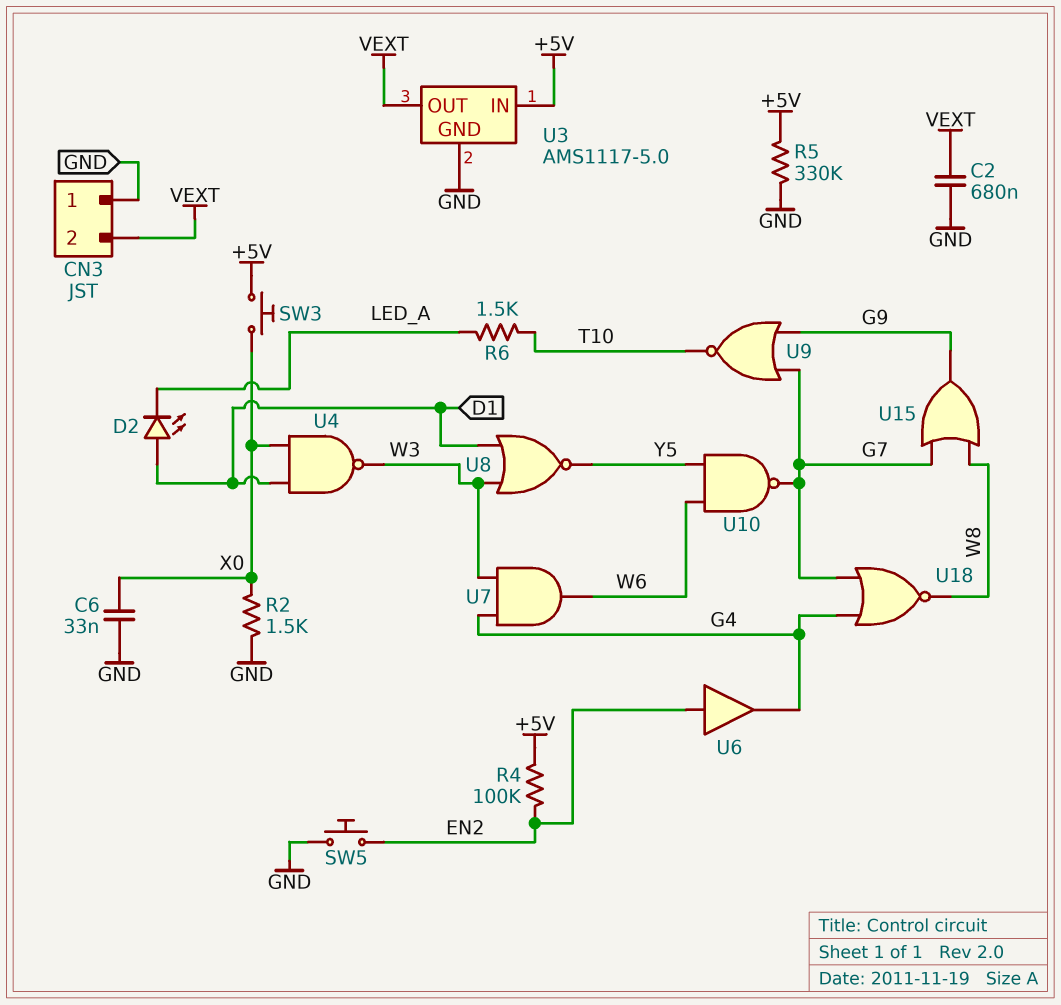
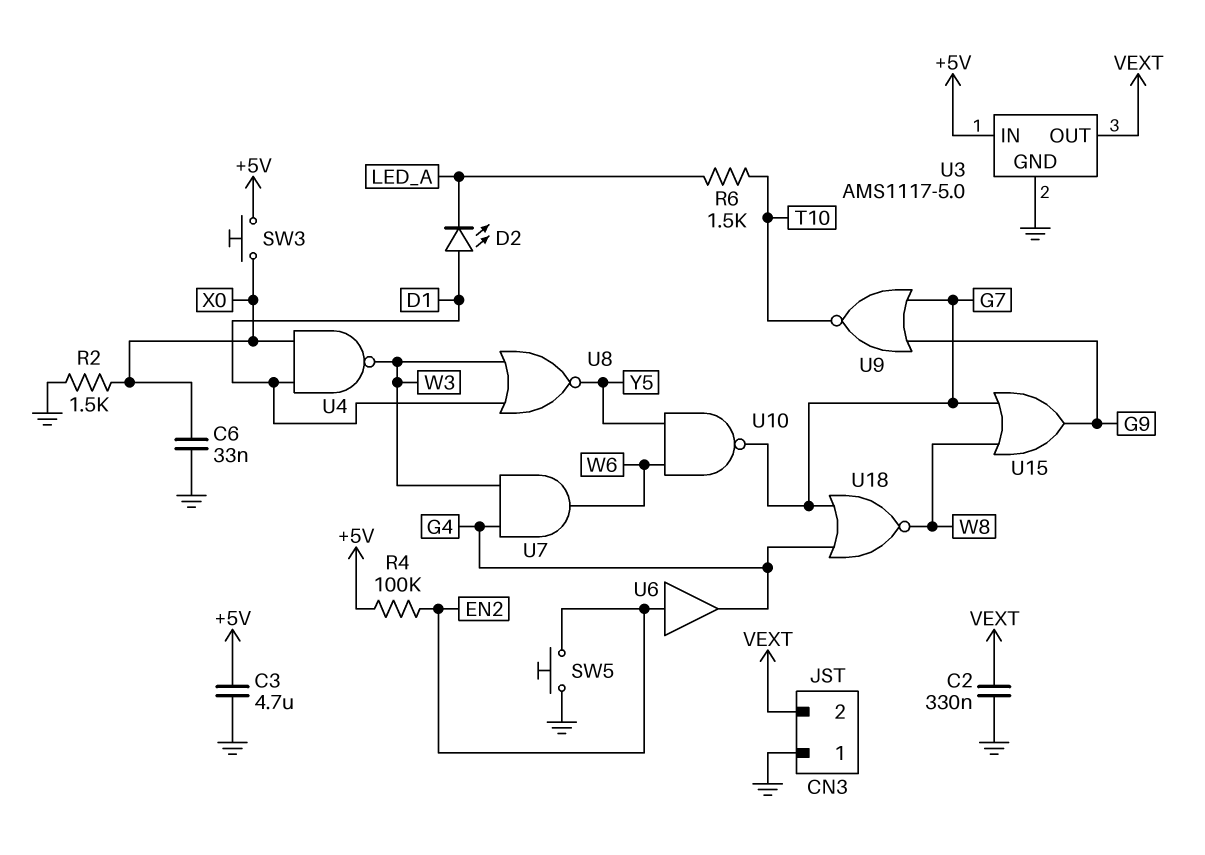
C2: 680nF (GND, VEXT) -> 330nF (GND, VEXT)
C3: none -> 4.7uF (+5V, GND)
R5: 330k (+5V, GND) -> none

